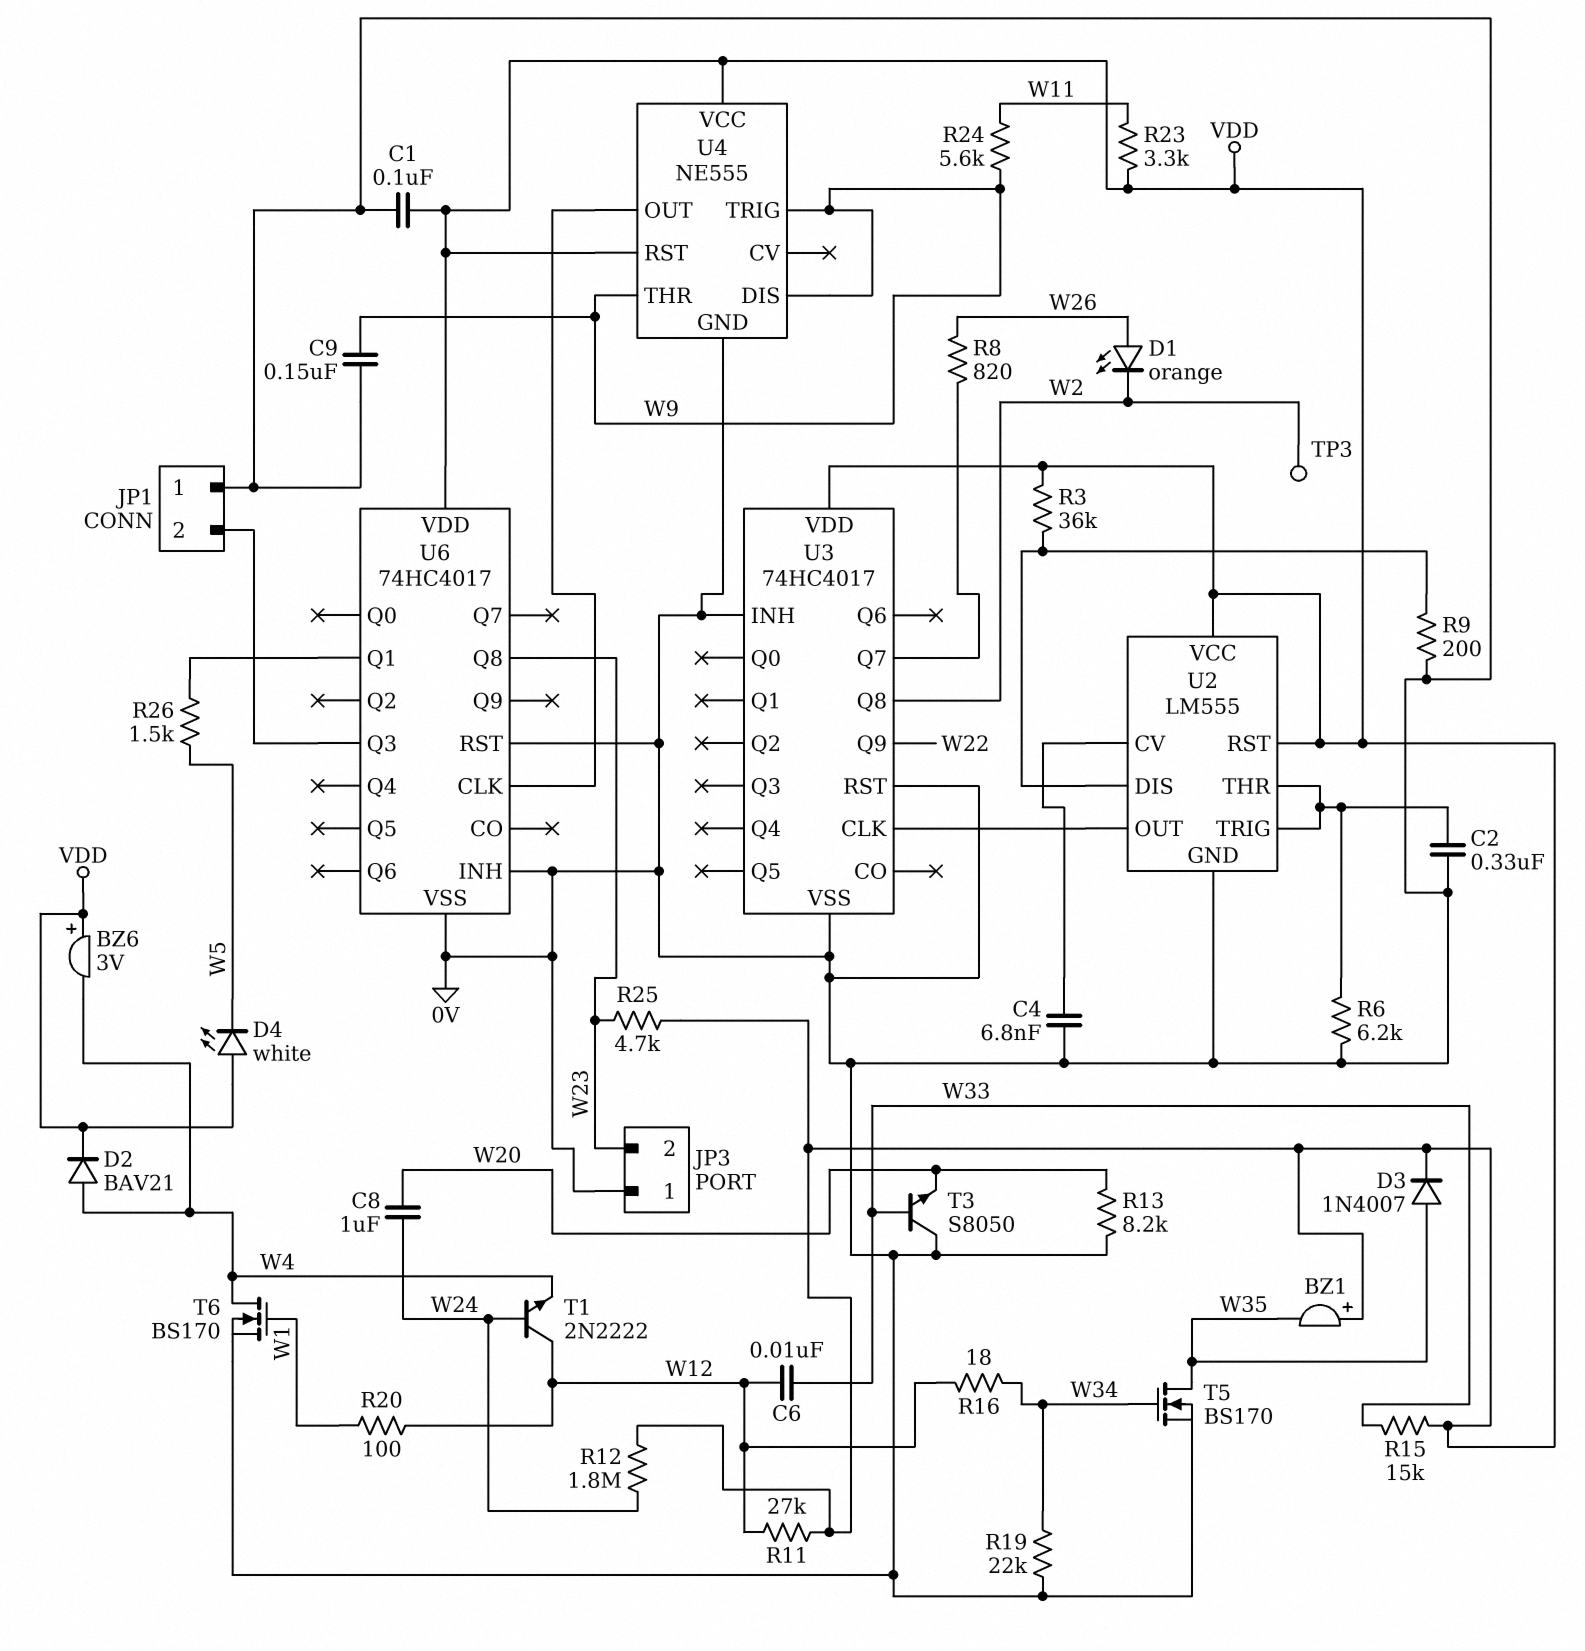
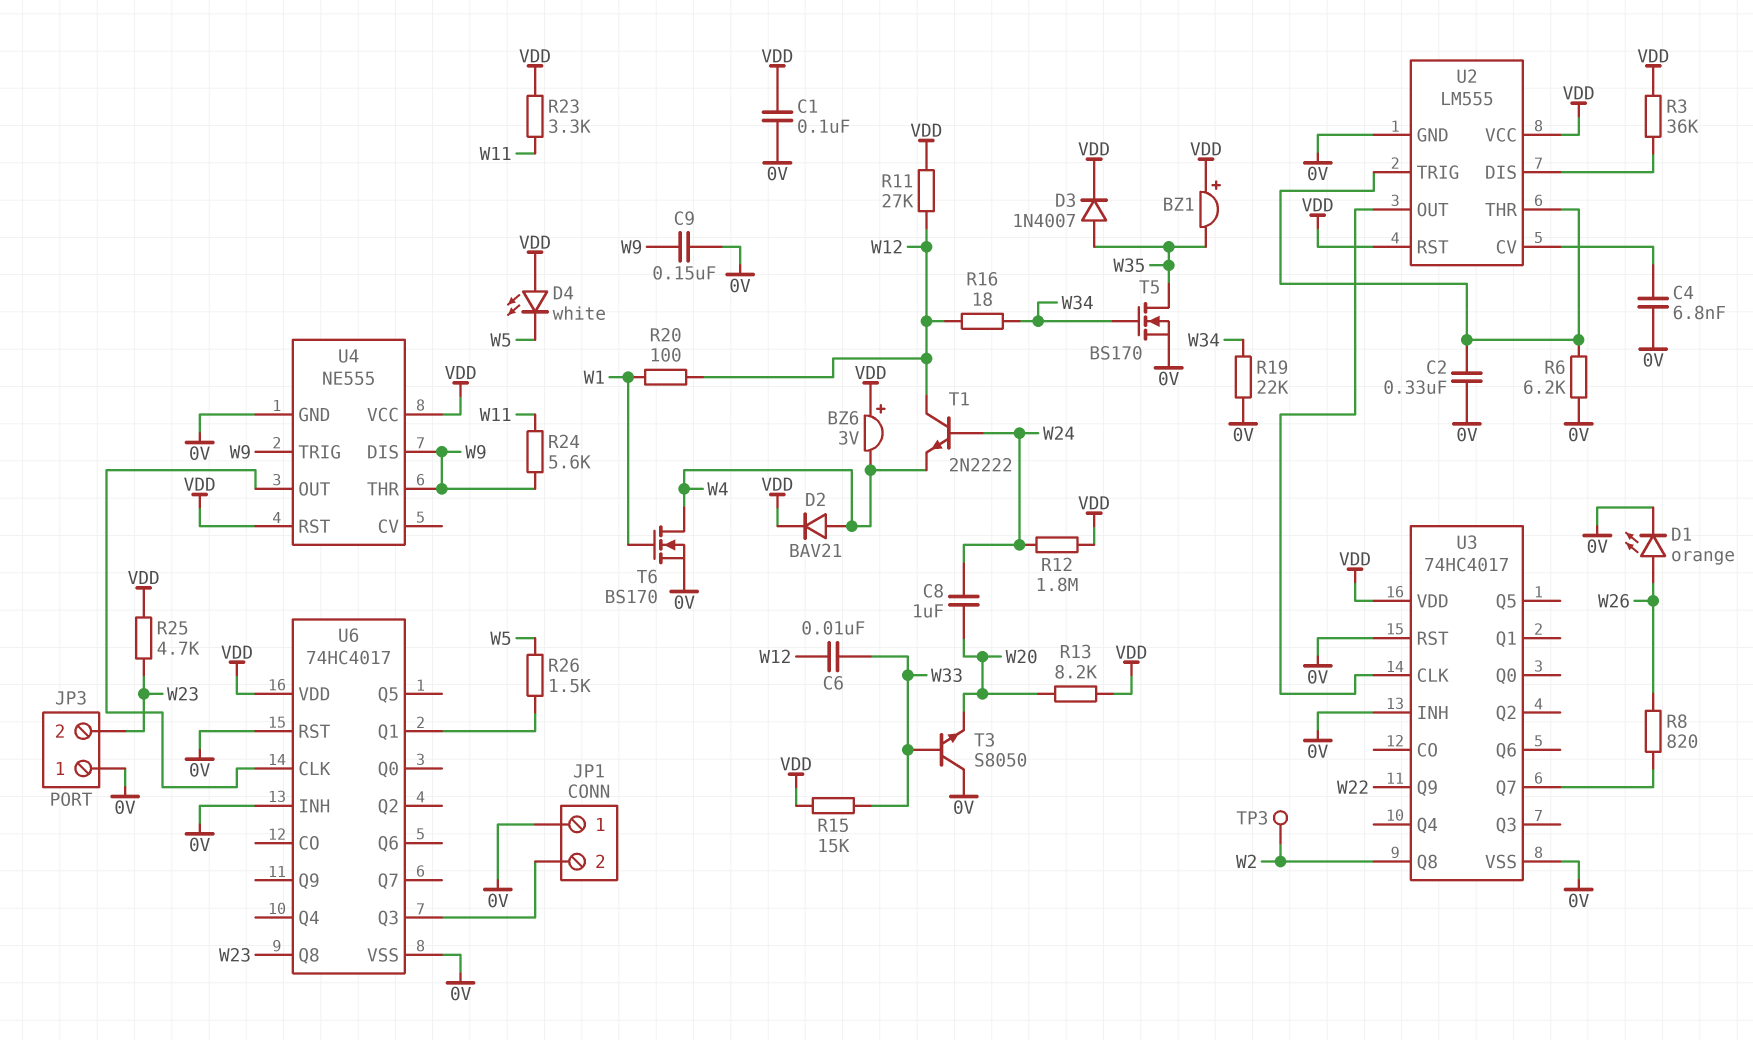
D1: LED orange (A W26, K W2) -> LED orange (A W26, K 0V)
R9: 200 (0V, U2/DIS) -> none
R13: 8.2k (0V, W20) -> 8.2k (VDD, W20)

